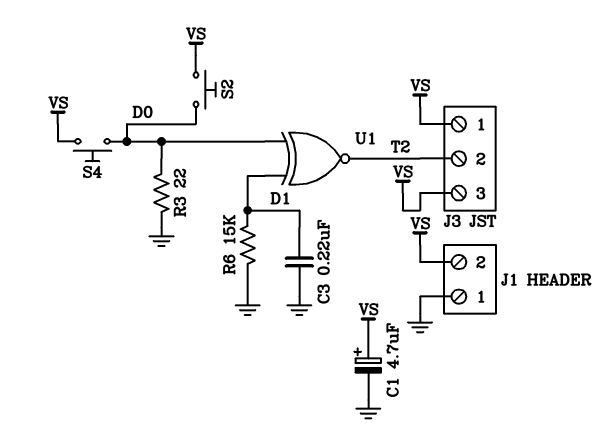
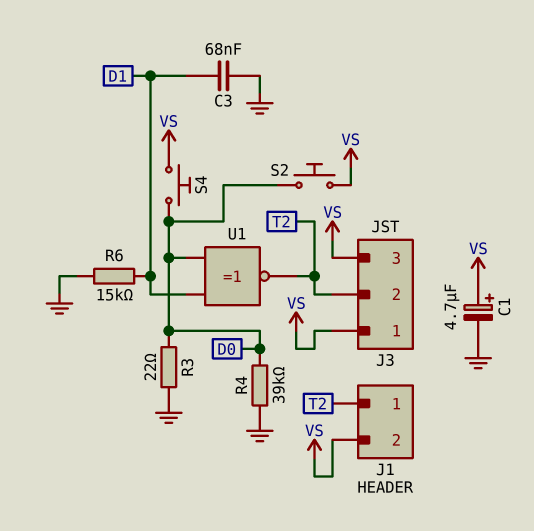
C3: 220nF (D1, GND) -> 68nF (D1, GND)
J1 pin 1: GND -> T2
R4: none -> 39k (D0, GND)

